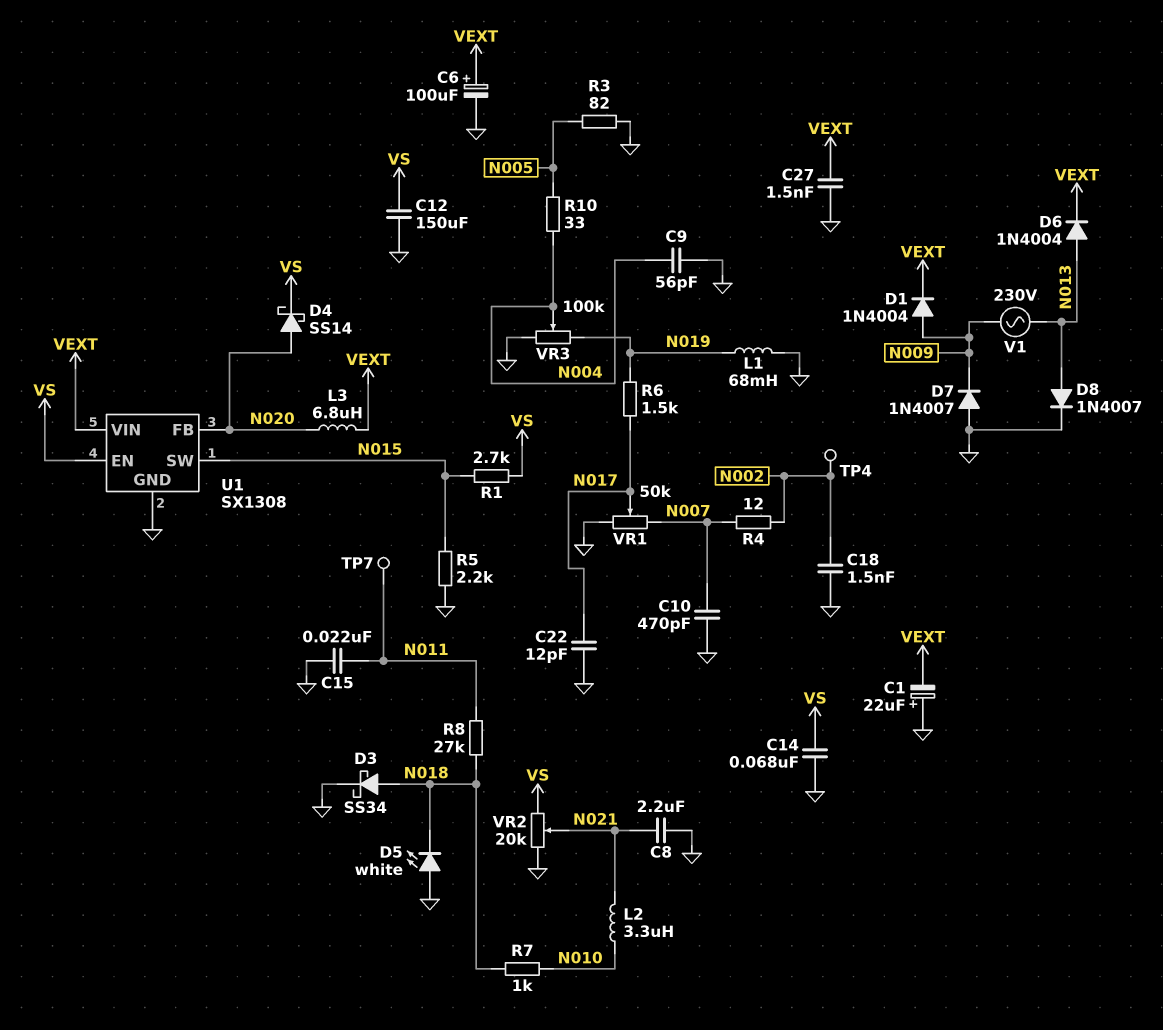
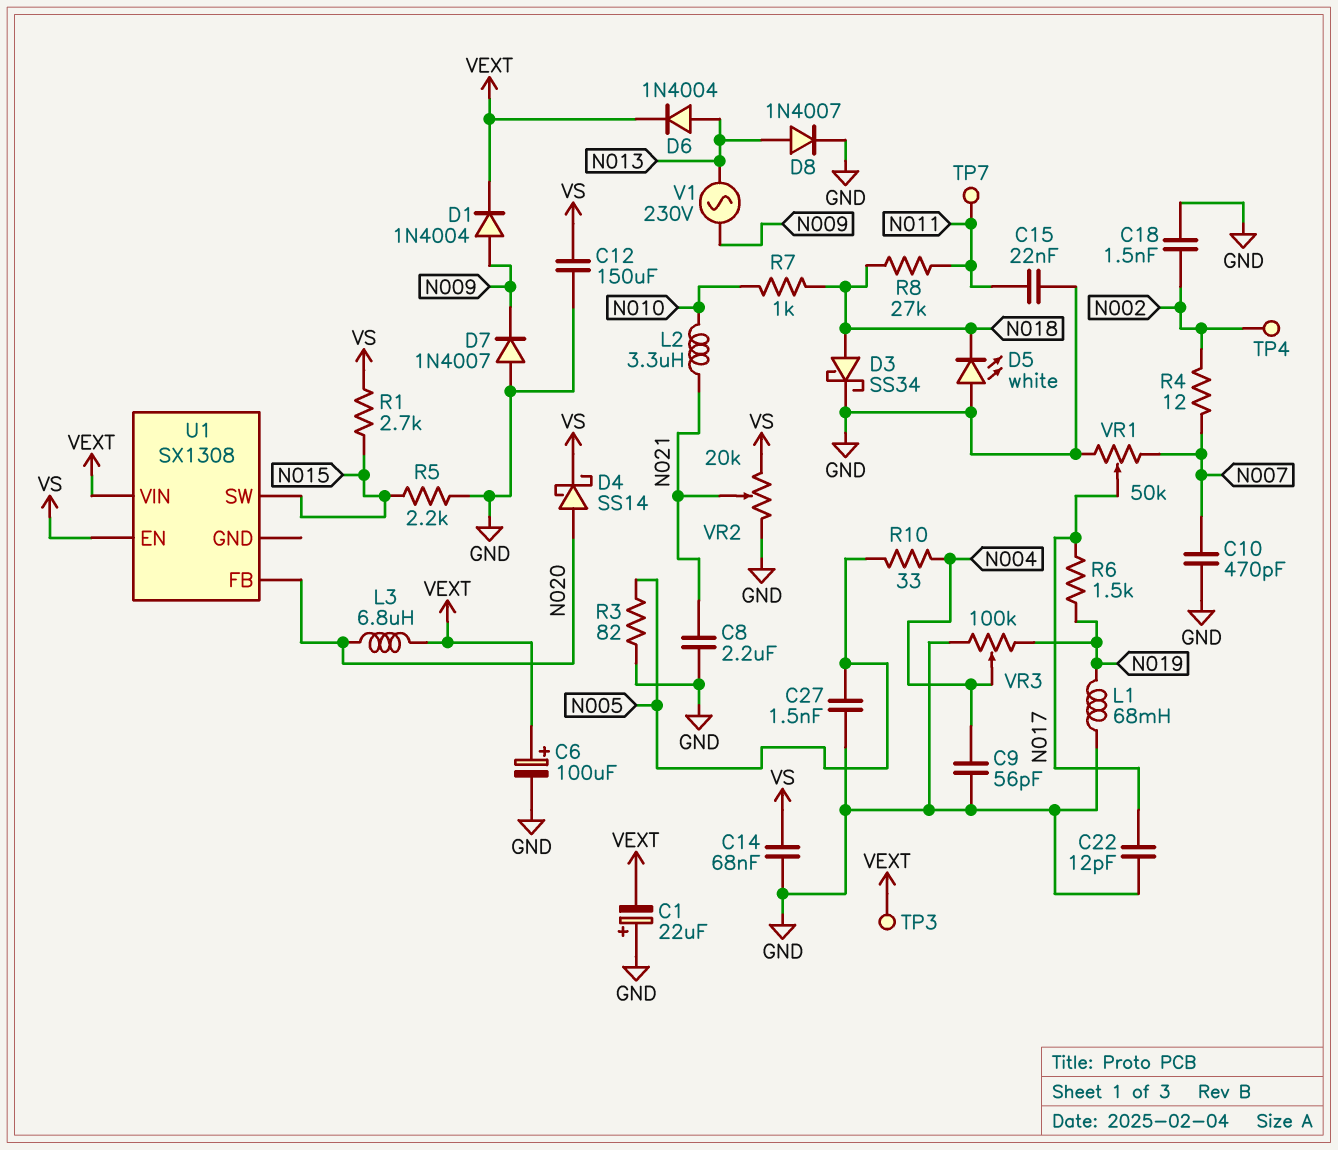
C27: 1.5nF (GND, VEXT) -> 1.5nF (GND, N005)
TP3: none -> test point (VEXT)
U1 pin GND: GND -> none

